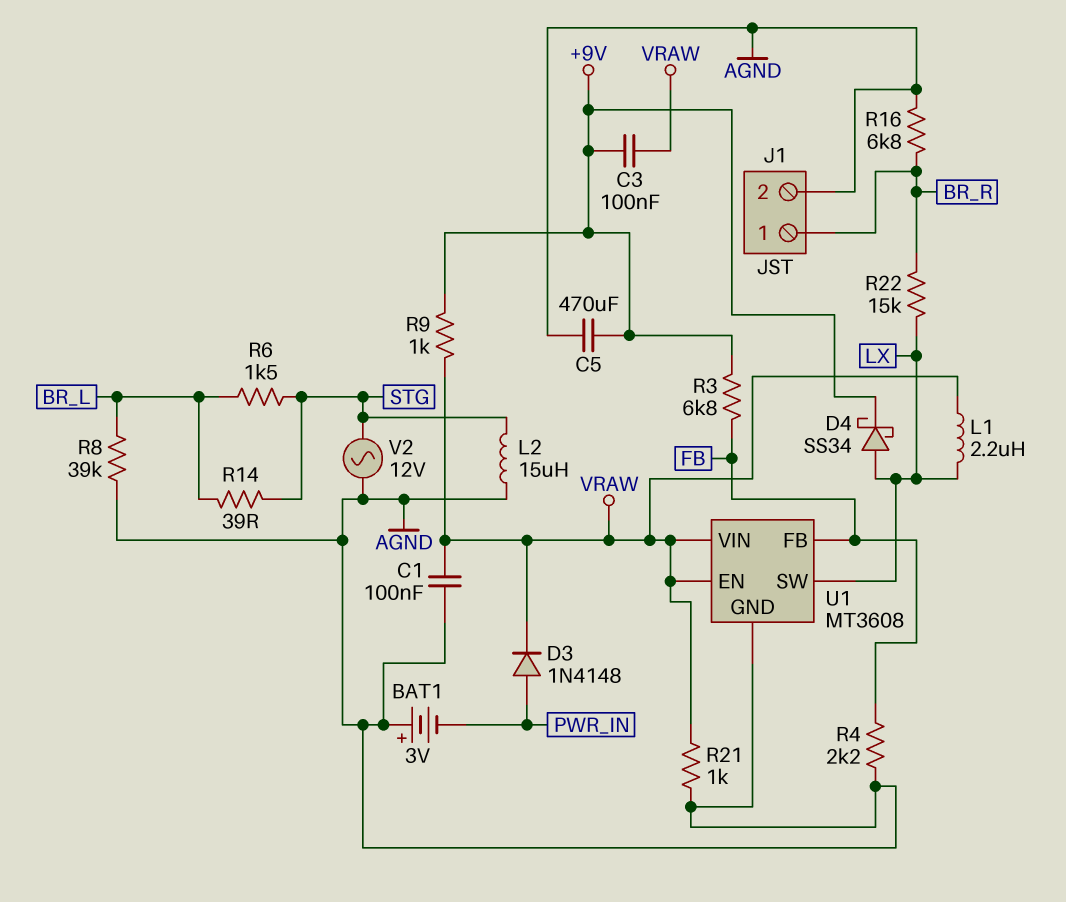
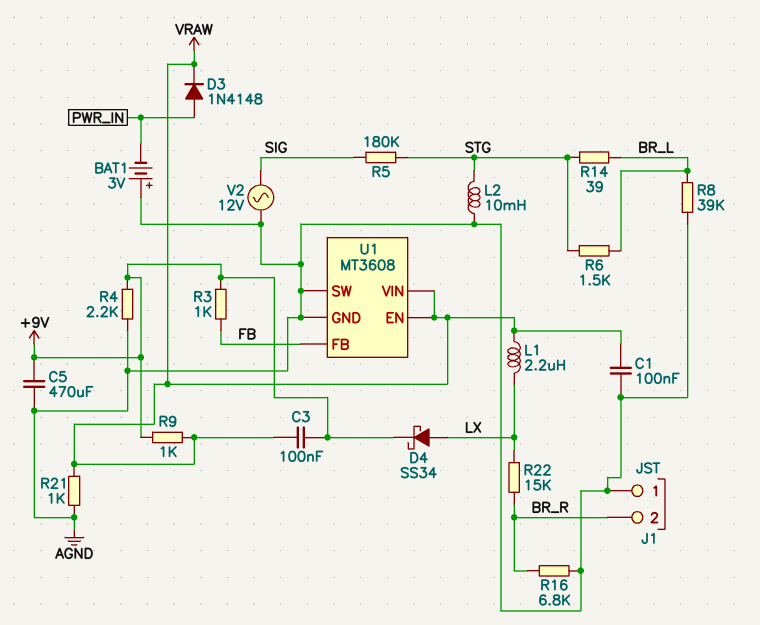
J1 pin 1: BR_R -> AGND
J1 pin 2: AGND -> BR_R
L2: 15uH (AGND, STG) -> 10mH (AGND, STG)
R3: 6.8k (+9V, FB) -> 1k (+9V, FB)
R4: 2.2k (AGND, FB) -> 2.2k (+9V, AGND)
R5: none -> 180k (SIG, STG)
U1 pin SW: LX -> AGND
V2: AC 12V (AGND, STG) -> AC 12V (AGND, SIG)

